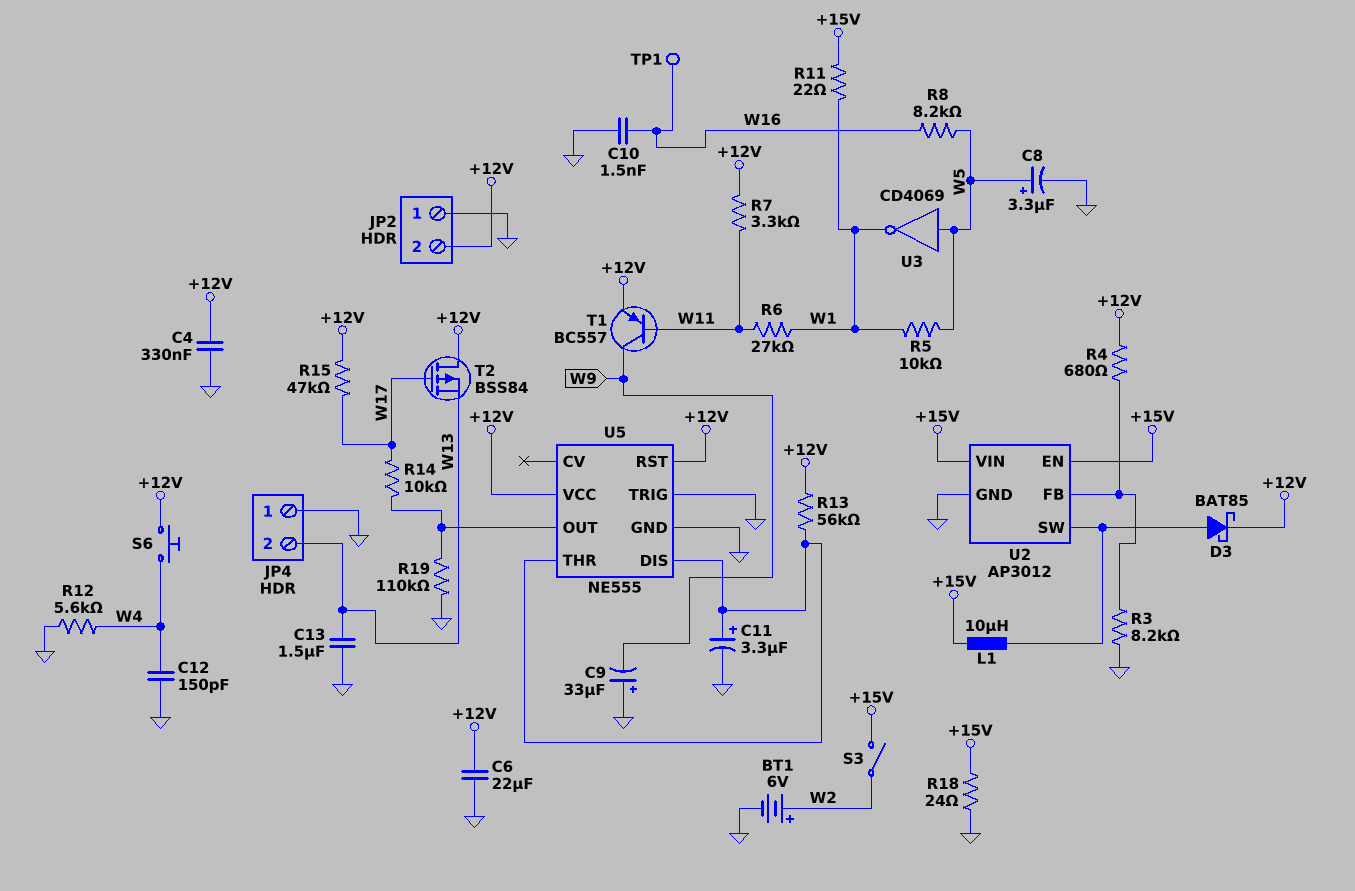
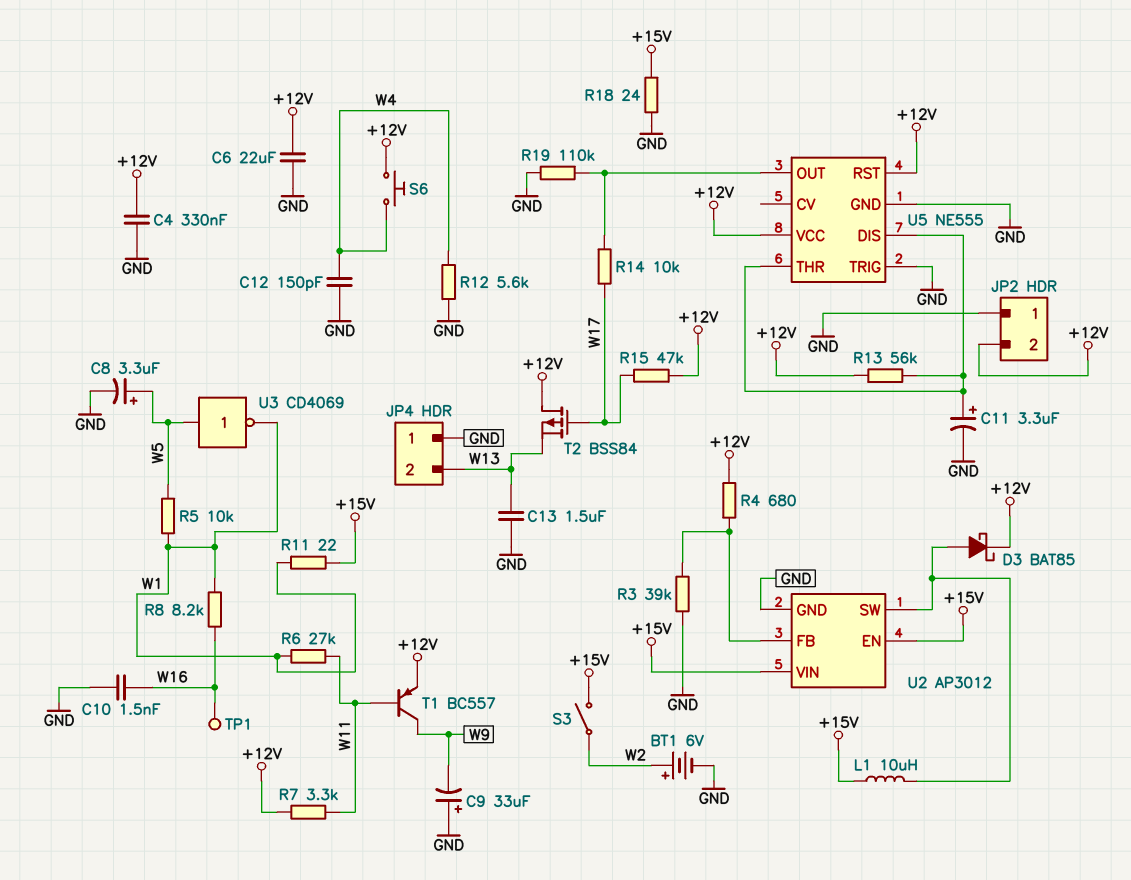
R3: 8.2k (GND, U2/FB) -> 39k (GND, U2/FB)
R8: 8.2k (W5, W16) -> 8.2k (W1, W16)

